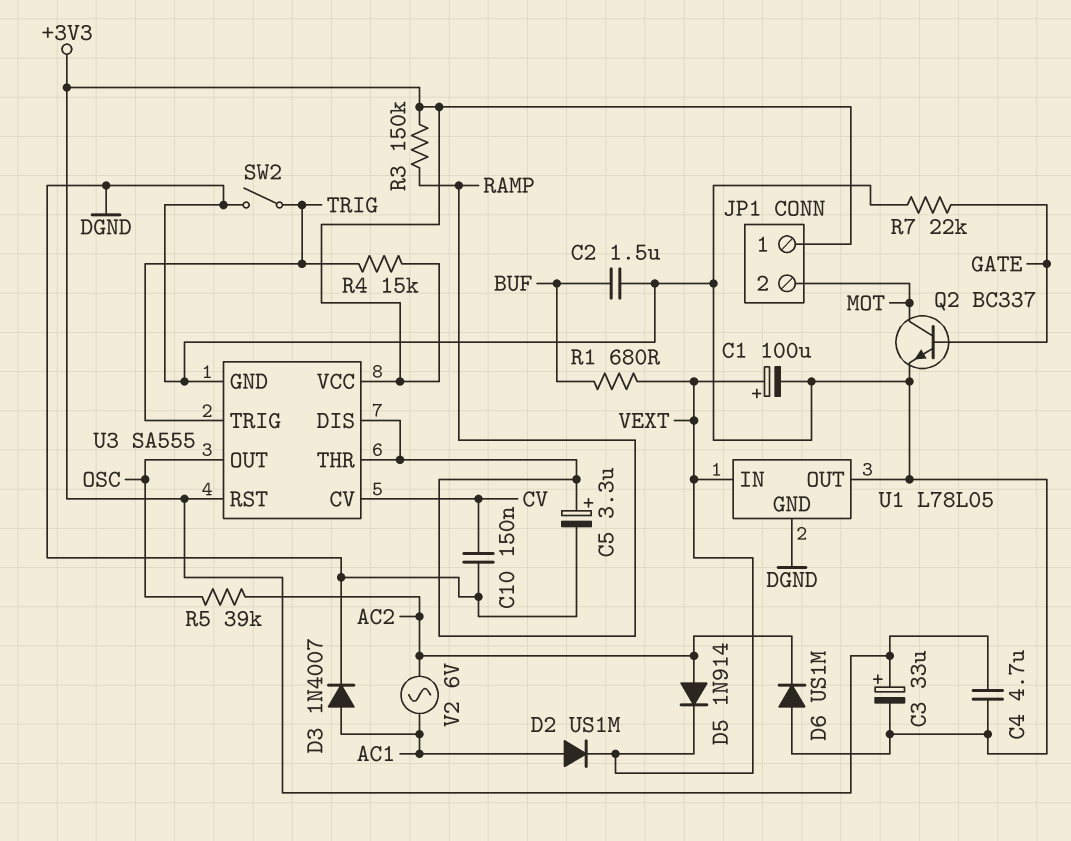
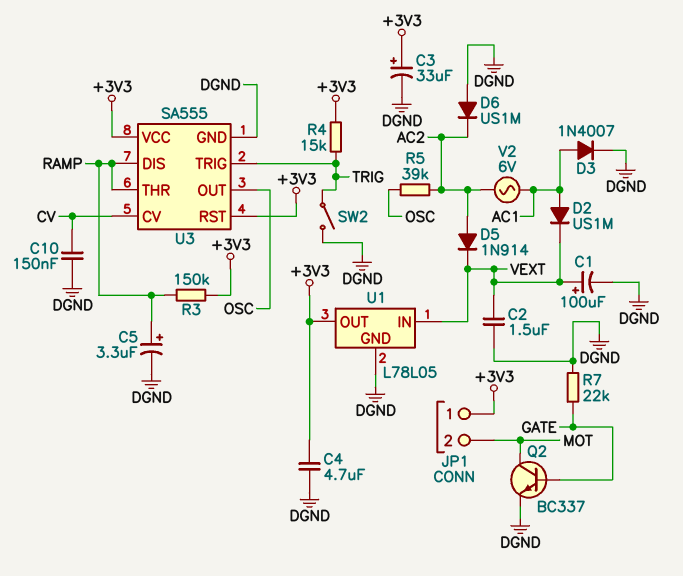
C2: 1.5uF (BUF, DGND) -> 1.5uF (DGND, VEXT)
R1: 680 (BUF, VEXT) -> none
U1 pin OUT: DGND -> +3V3

